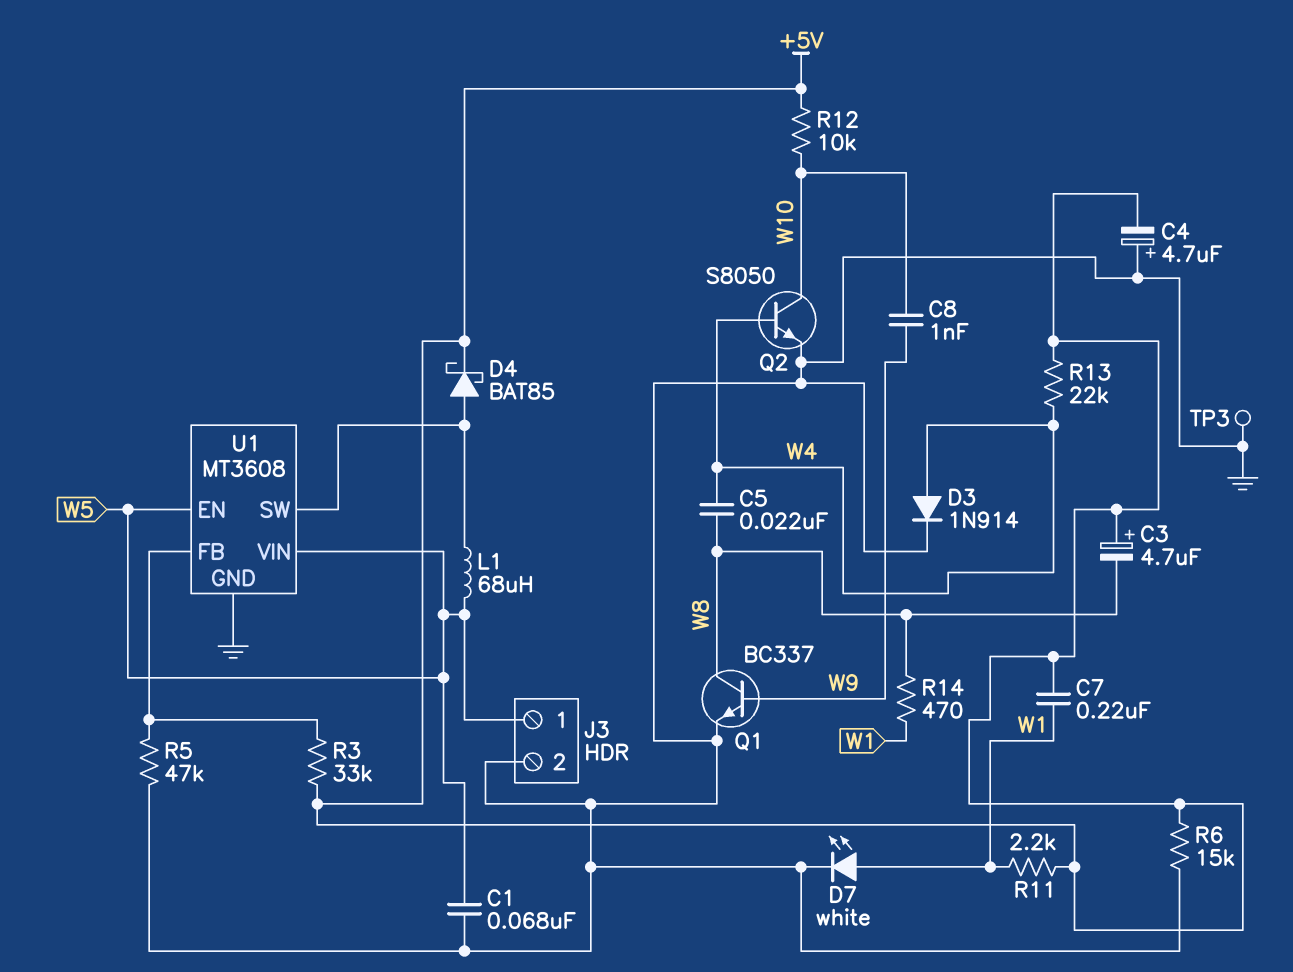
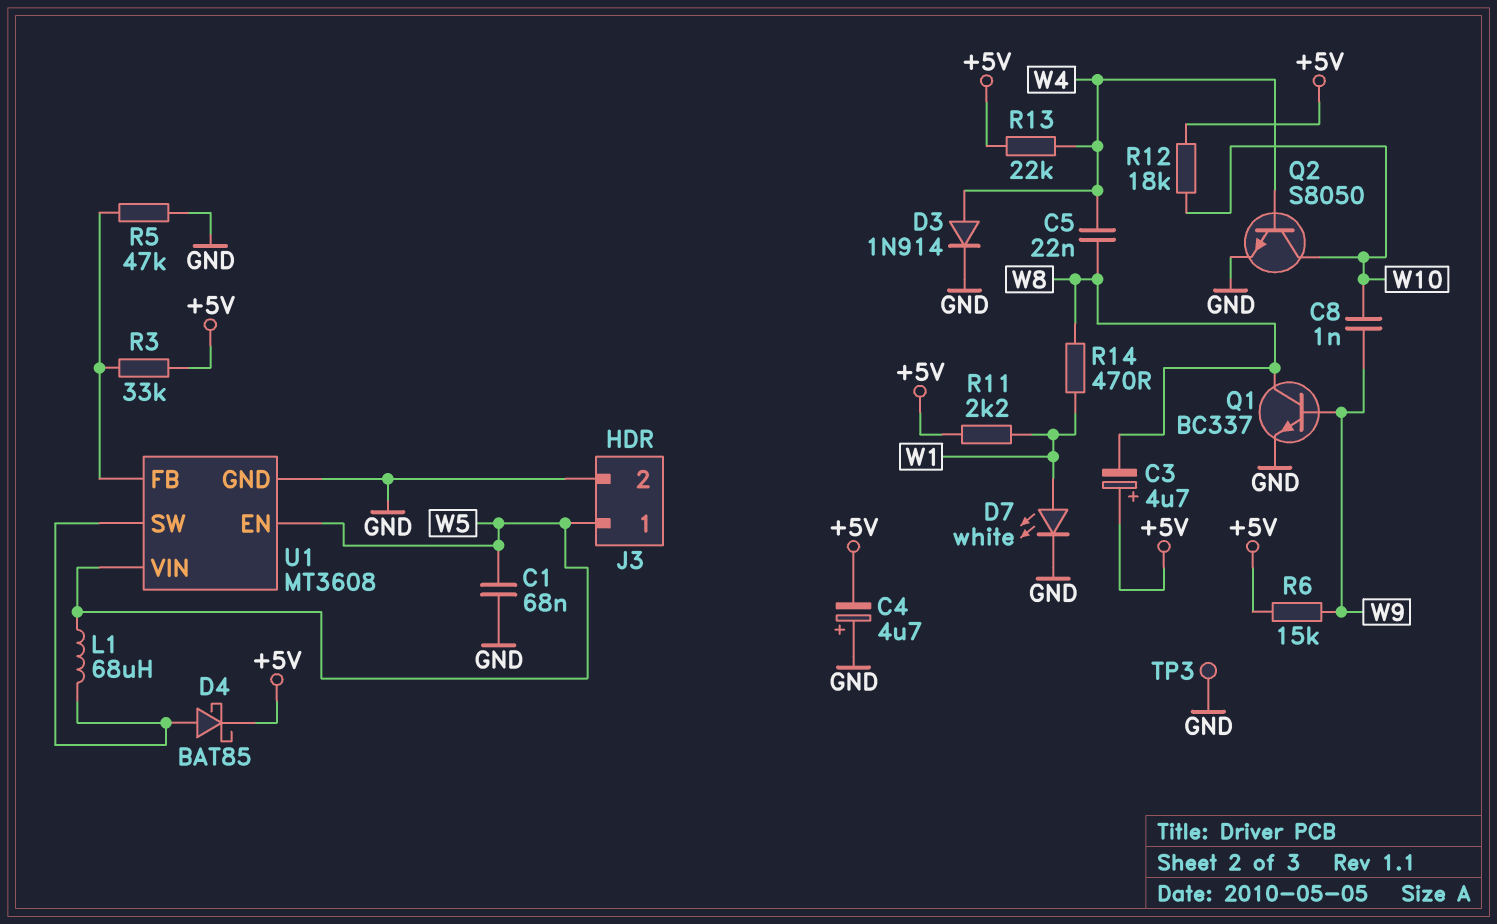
C7: 220nF (+5V, W1) -> none
R6: 15k (+5V, GND) -> 15k (+5V, W9)
R12: 10k (+5V, W10) -> 18k (+5V, W10)

